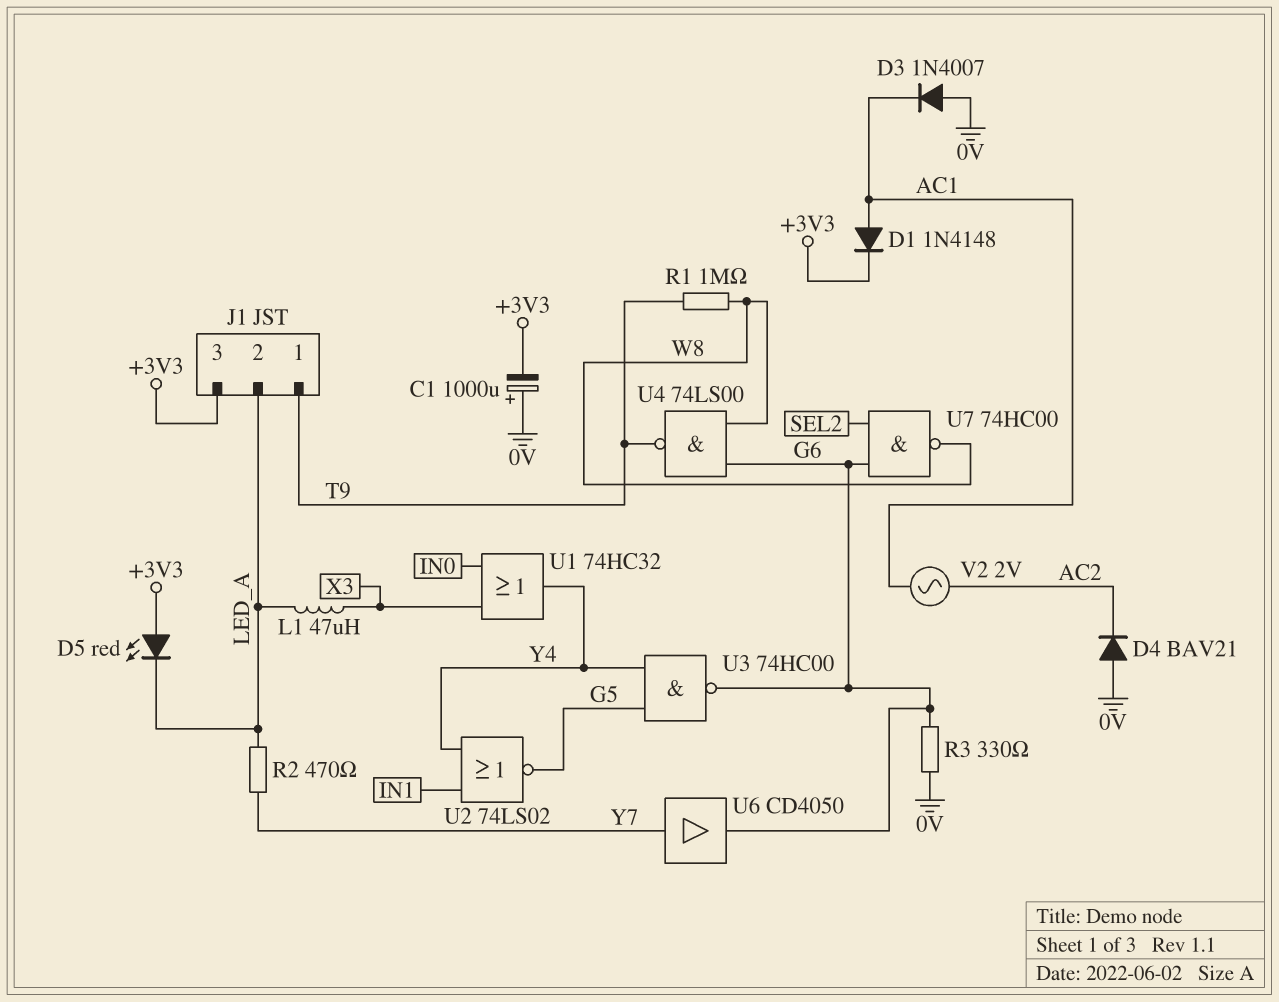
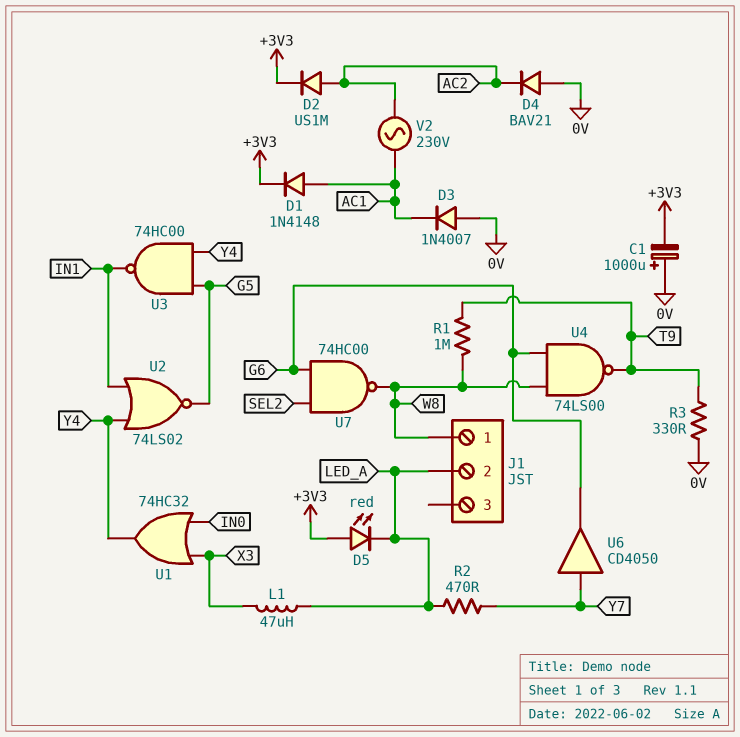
D2: none -> diode US1M (A AC2, K +3V3)
J1 pin 1: T9 -> W8
J1 pin 3: +3V3 -> none
R3: 330 (0V, G6) -> 330 (0V, T9)
U3: NAND 74HC00 (in G5, in Y4, out G6) -> NAND 74HC00 (in G5, in Y4, out IN1)
V2: AC 2V (AC1, AC2) -> AC 230V (AC1, AC2)

